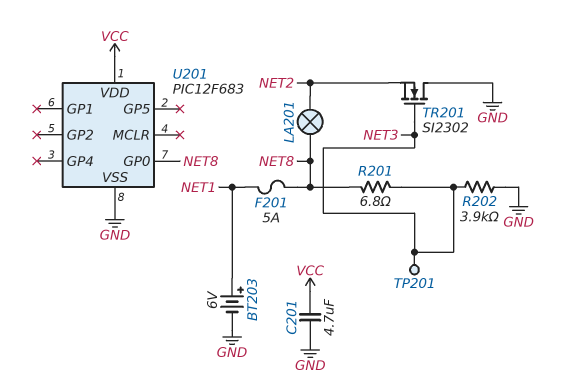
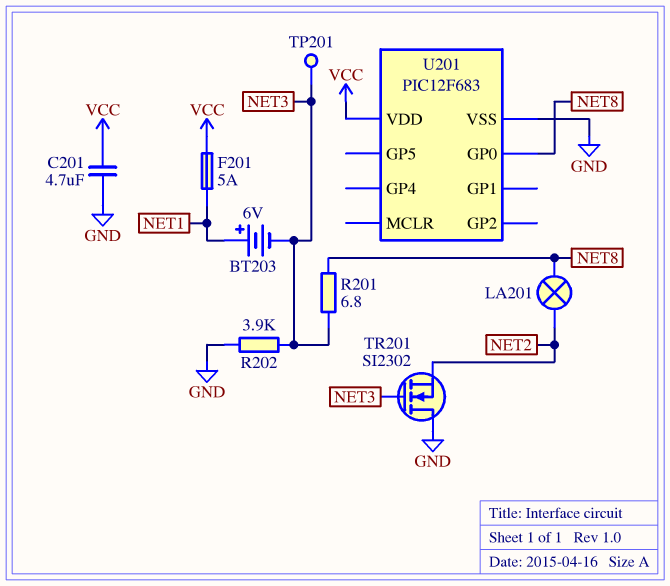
BT203: 6V (plus NET1, minus GND) -> 6V (plus NET1, minus NET3)
F201: 5A (NET1, NET8) -> 5A (NET1, VCC)

